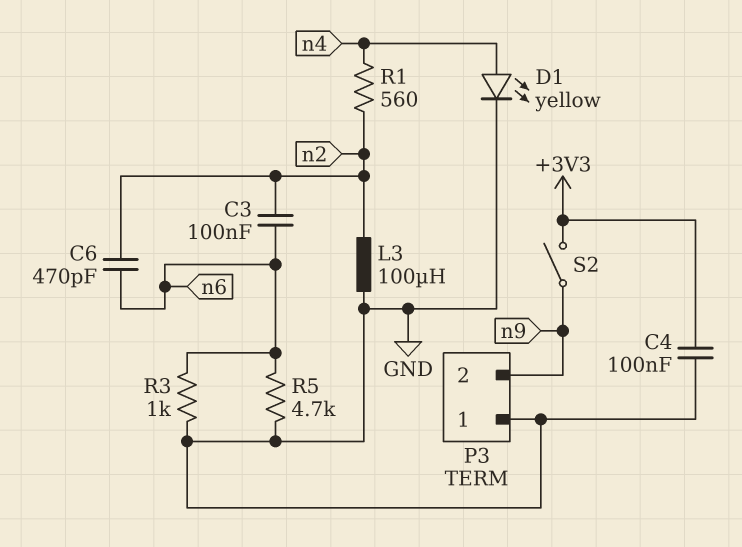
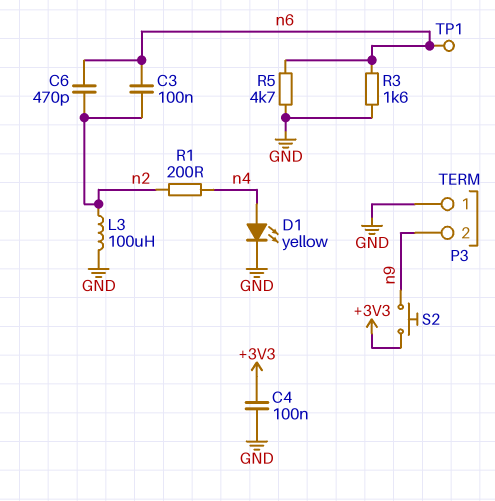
R1: 560 (n2, n4) -> 200 (n2, n4)
R3: 1k (GND, n6) -> 1.6k (GND, n6)
S2: switch (+3V3, n9) -> button (+3V3, n9)
TP1: none -> test point (n6)

